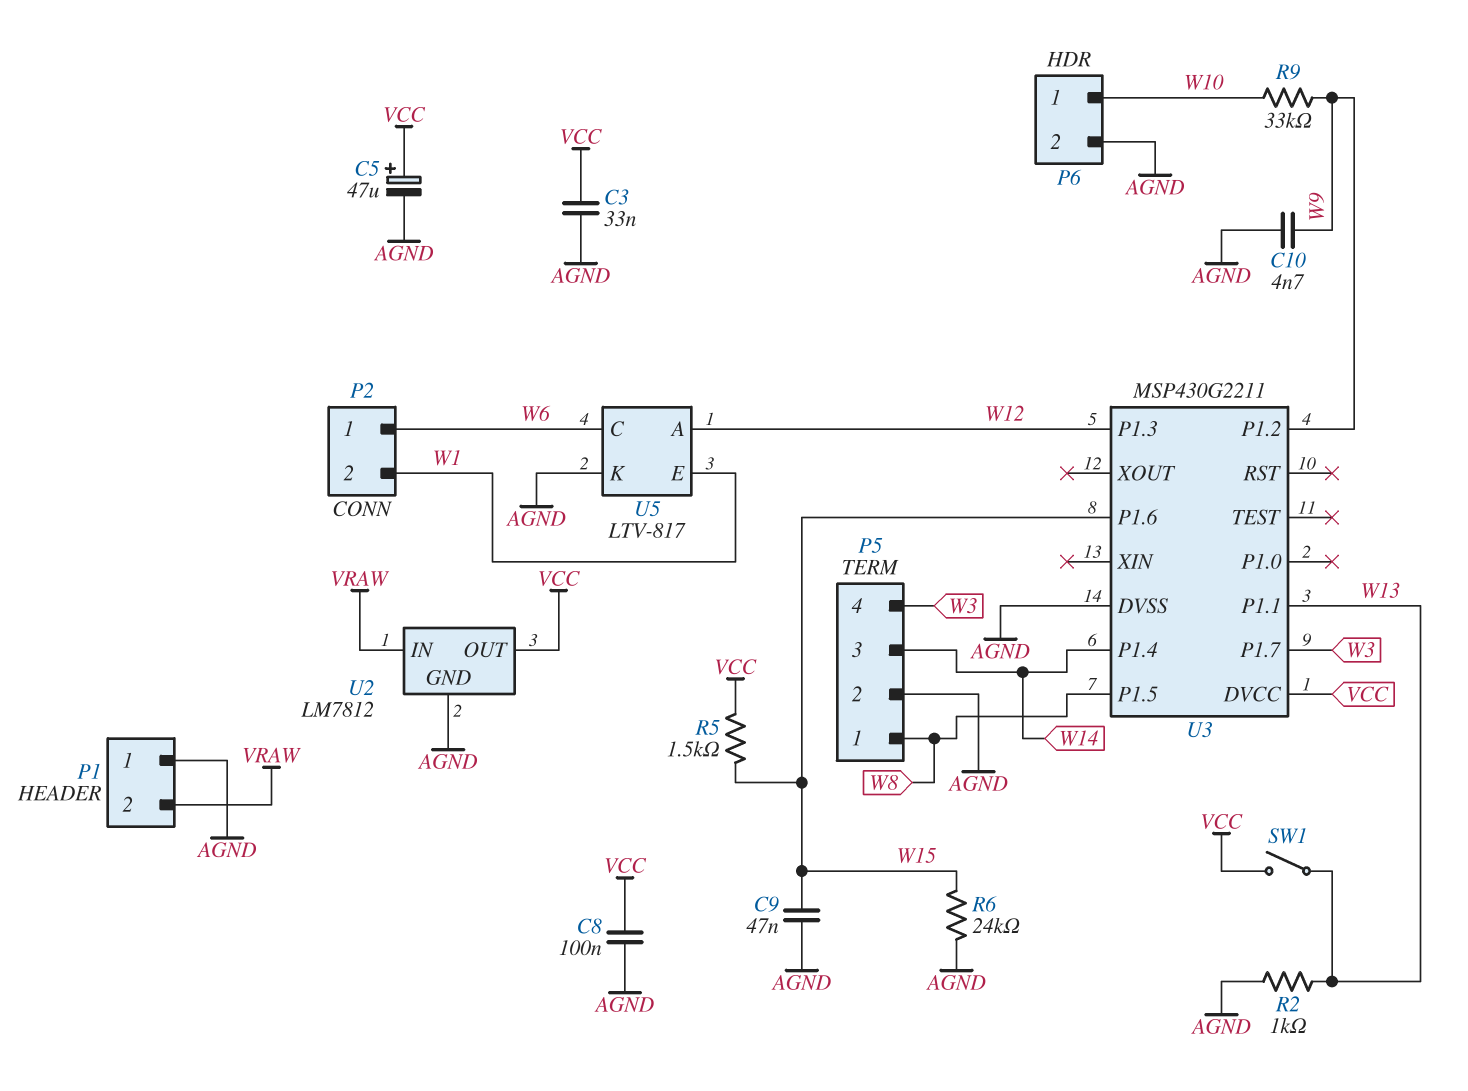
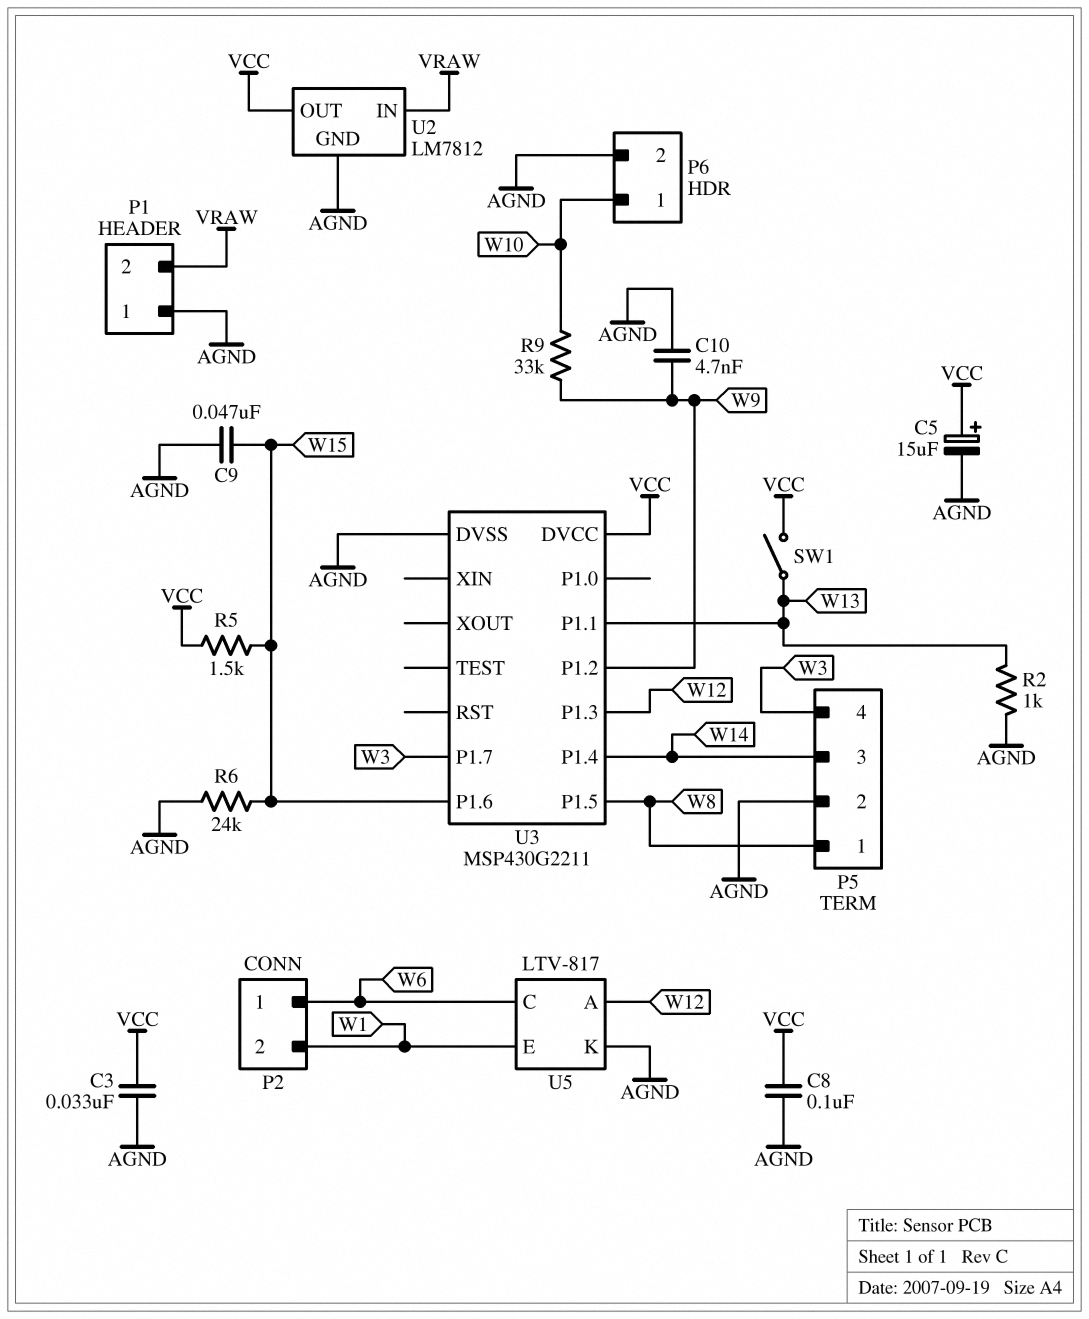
C5: 47uF (plus VCC, minus AGND) -> 15uF (plus VCC, minus AGND)

